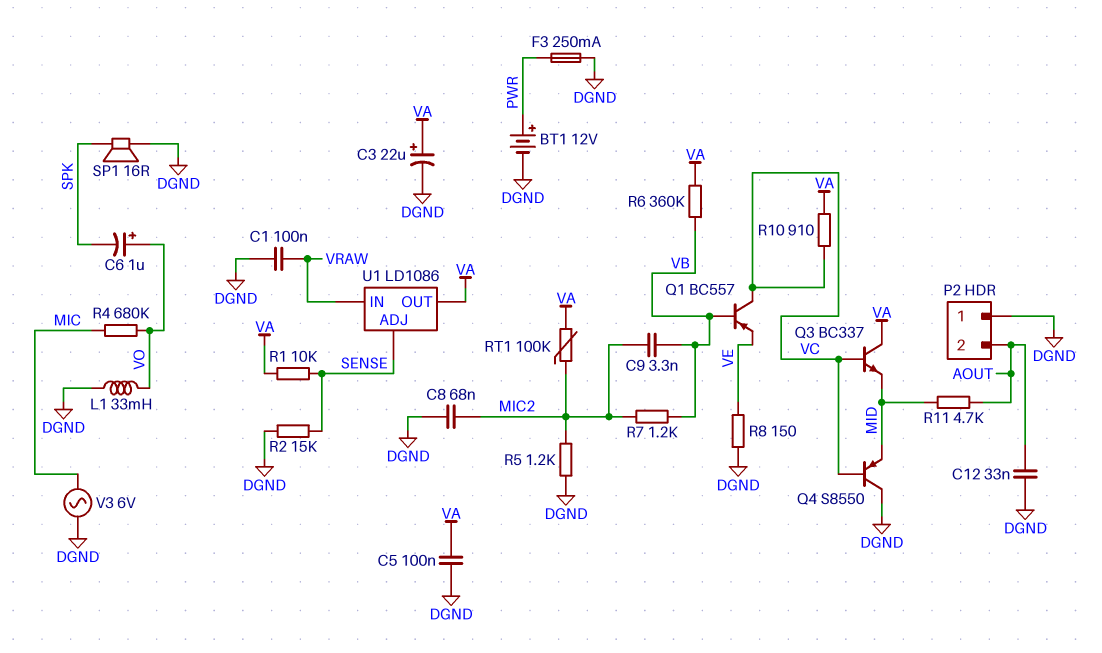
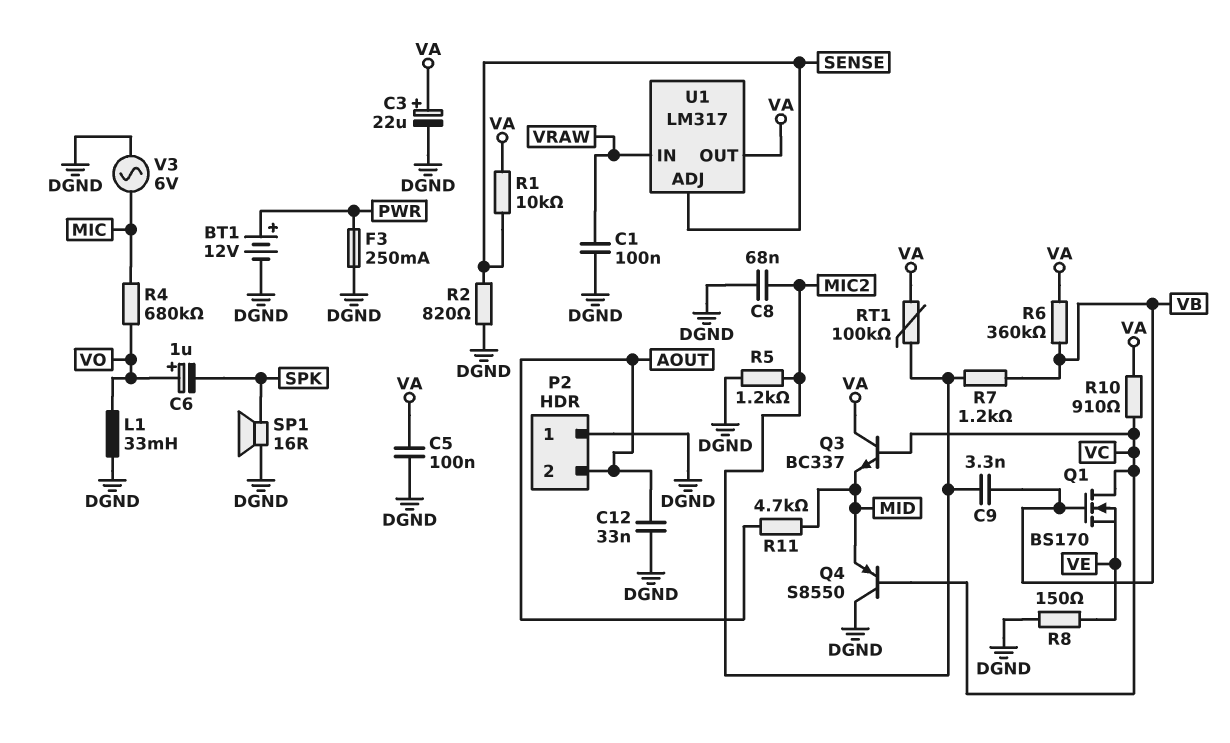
Q1: PNP BC557 (B VB, C VC, E VE) -> NMOS BS170 (G VB, D VC, S VE)
R2: 15k (DGND, SENSE) -> 820 (DGND, SENSE)
U1: LD1086 -> LM317

